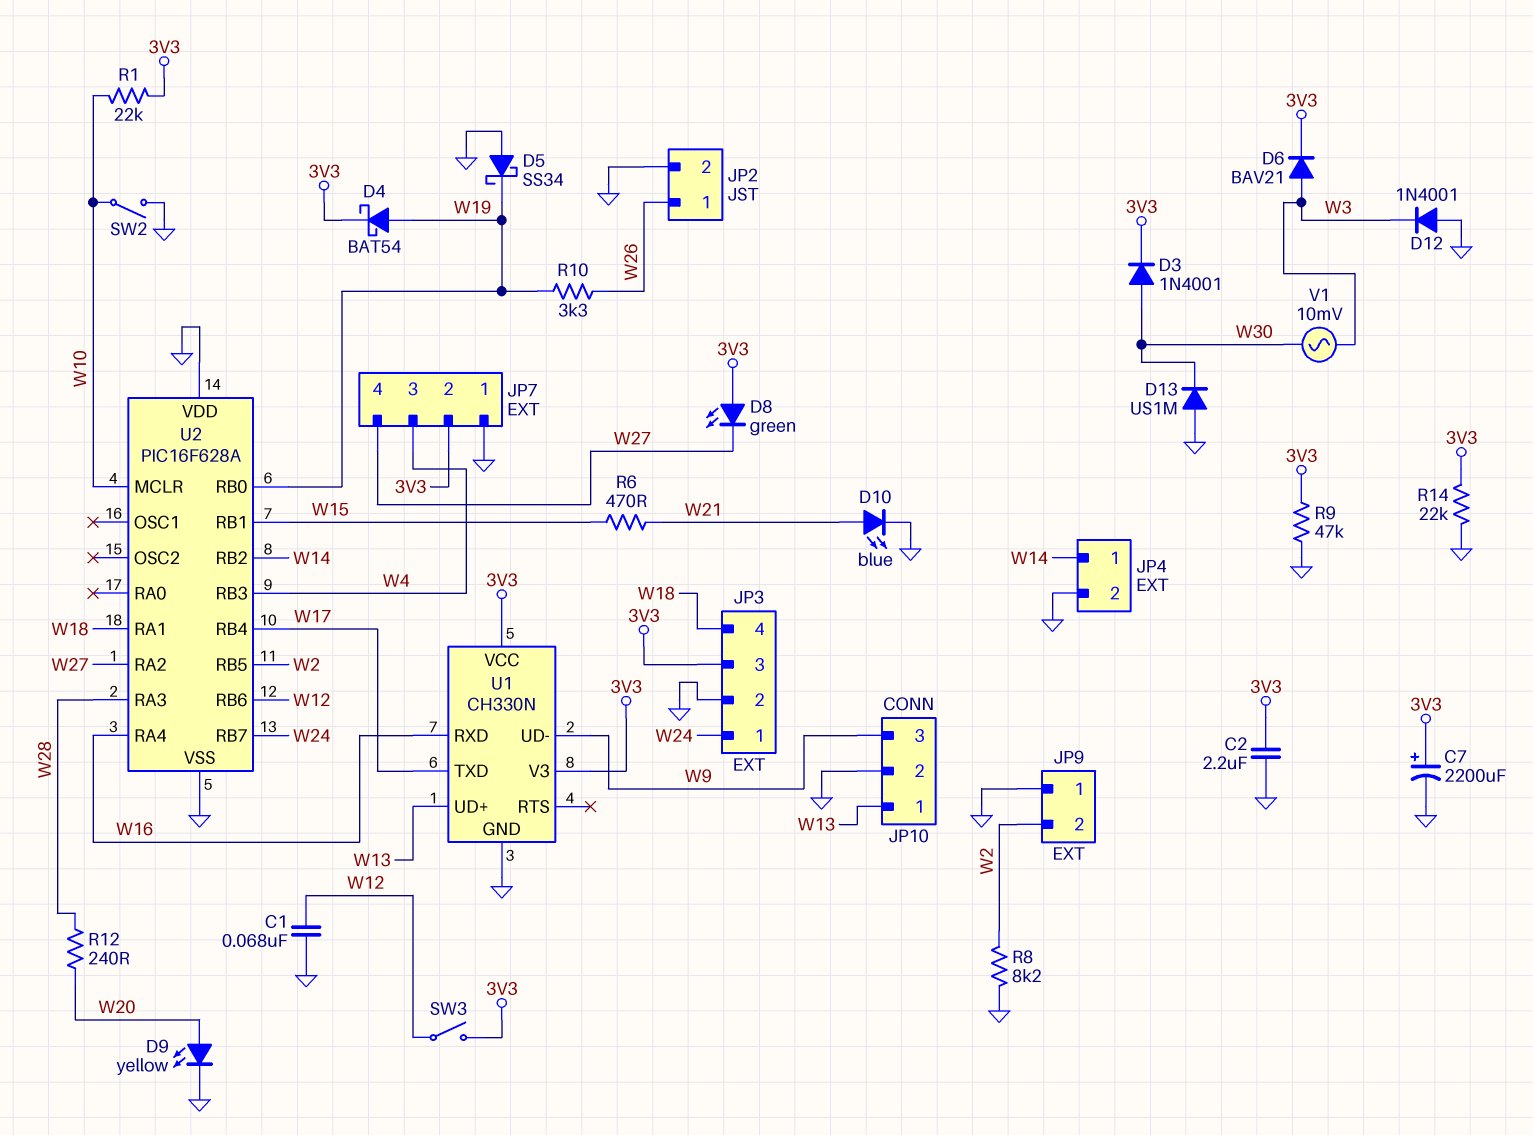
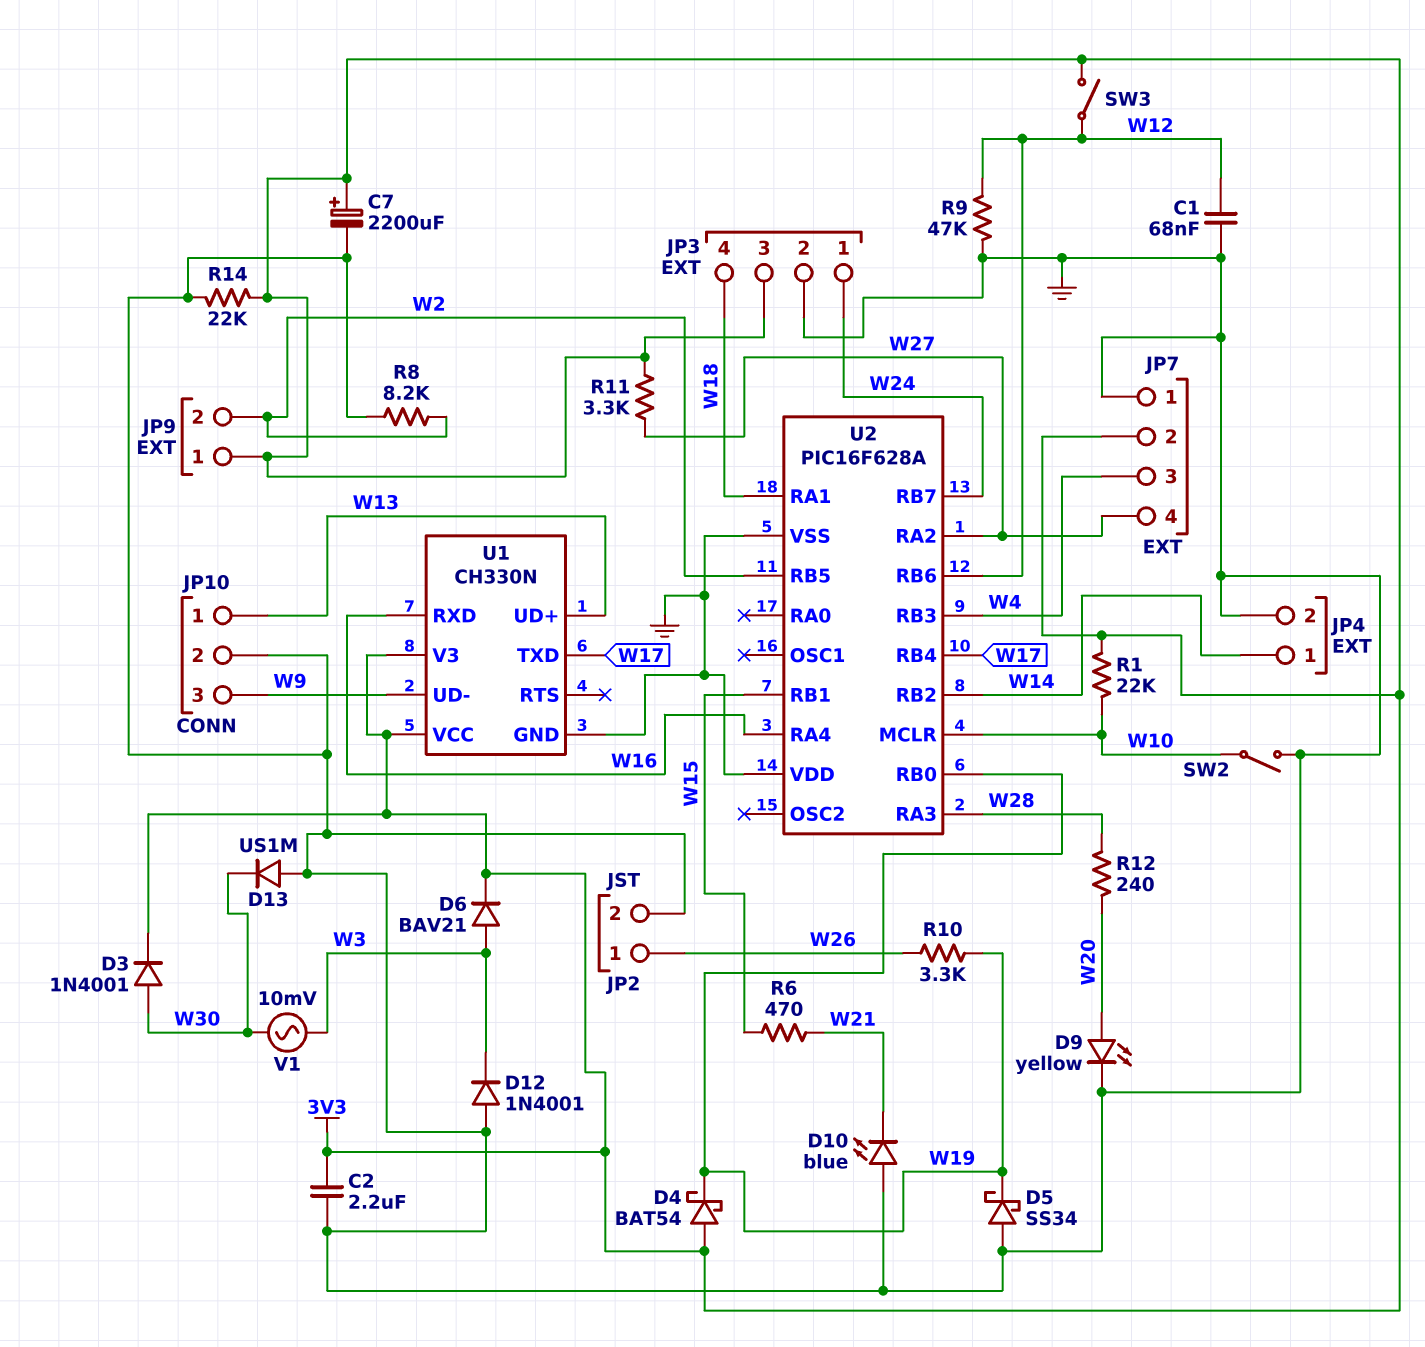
D4: schottky BAT54 (A W19, K 3V3) -> schottky BAT54 (A 3V3, K W19)
D8: LED green (A 3V3, K W27) -> none
D10: LED blue (A W21, K GND) -> LED blue (A GND, K W21)
JP9 pin 1: GND -> 3V3
R9: 47k (3V3, GND) -> 47k (GND, W12)
R11: none -> 3.3k (3V3, W27)

